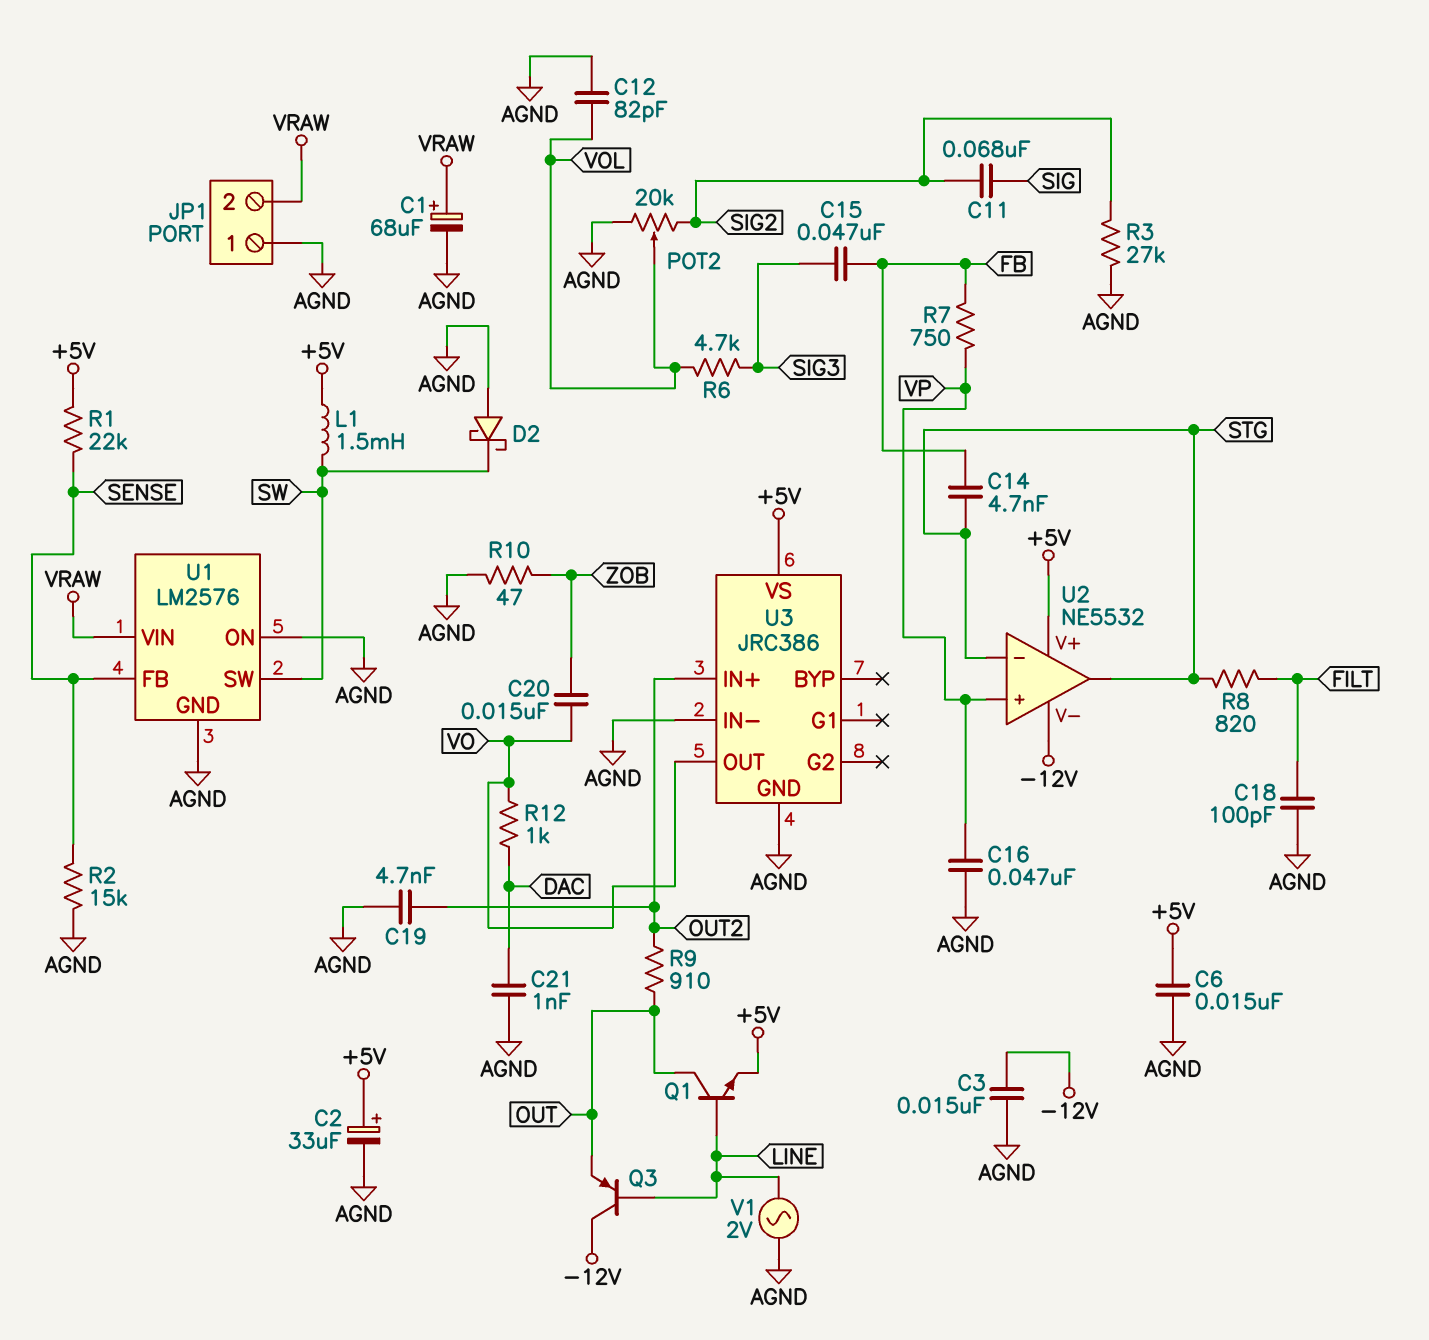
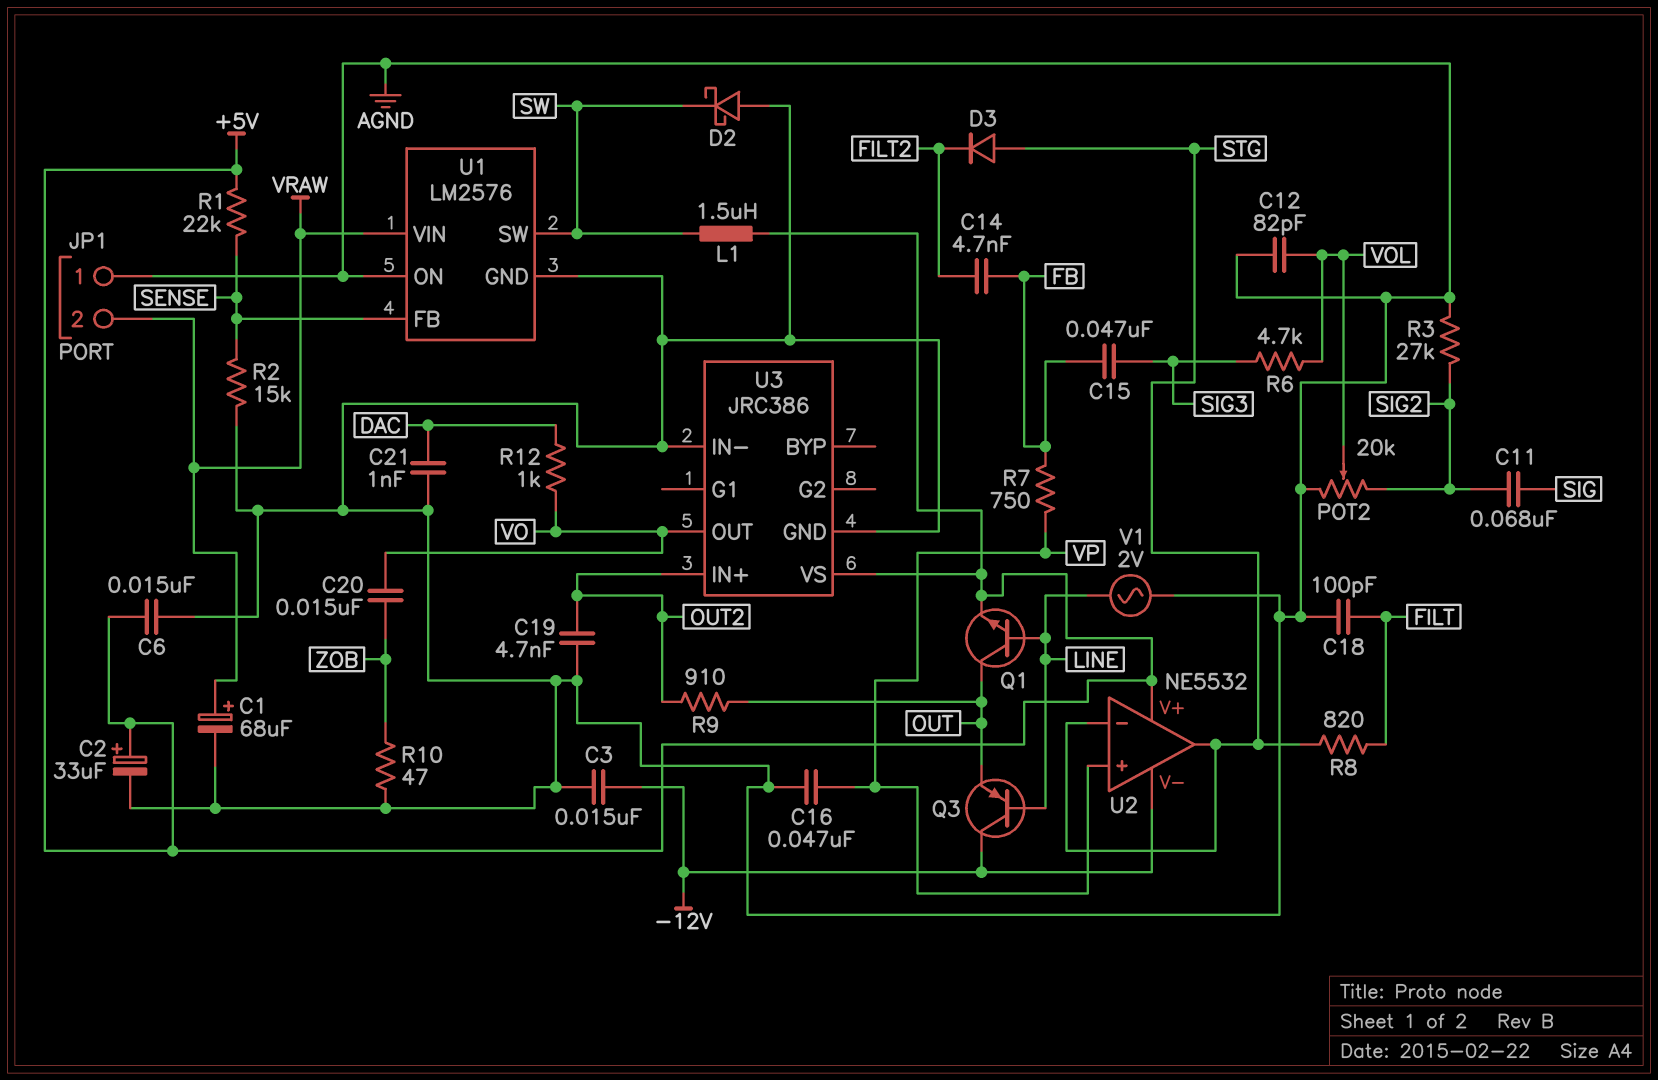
C14: 4.7nF (FB, STG) -> 4.7nF (FB, FILT2)
D3: none -> diode (A STG, K FILT2)
L1: 1.5mH (+5V, SW) -> 1.5uH (+5V, SW)

